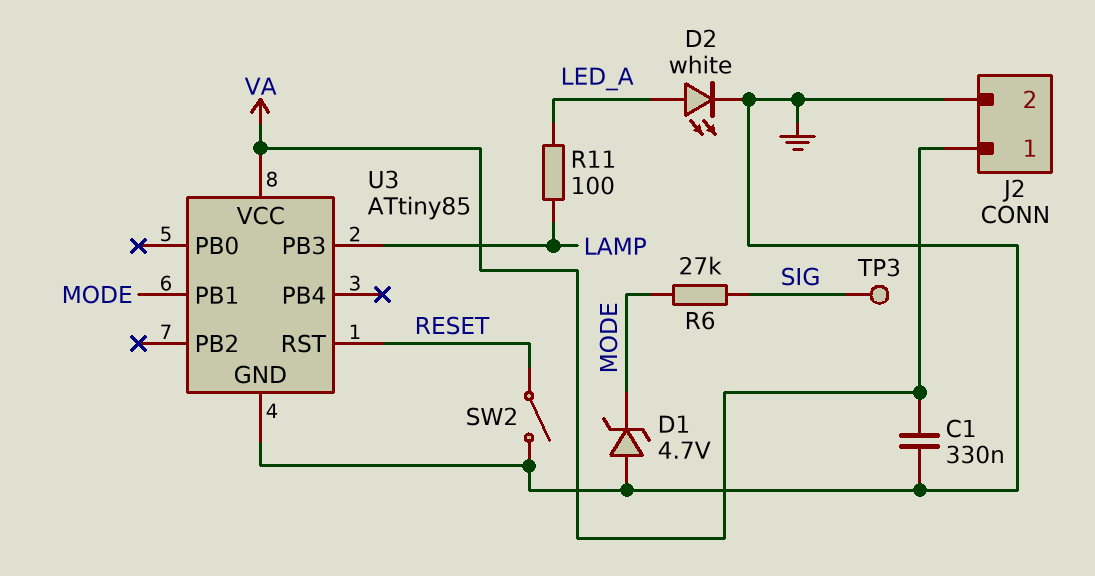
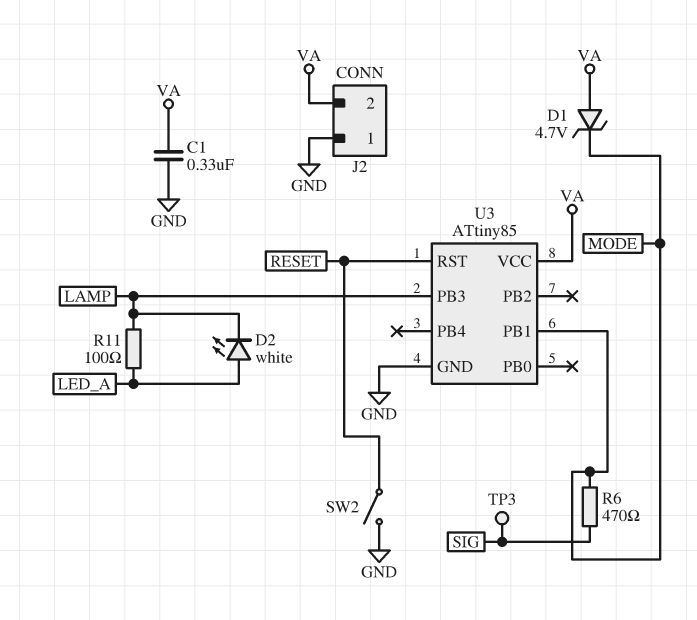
D1: zener 4.7V (A GND, K MODE) -> zener 4.7V (A VA, K MODE)
D2: LED white (A LED_A, K GND) -> LED white (A LED_A, K LAMP)
J2 pin 1: VA -> GND
J2 pin 2: GND -> VA
R6: 27k (MODE, SIG) -> 470 (MODE, SIG)

